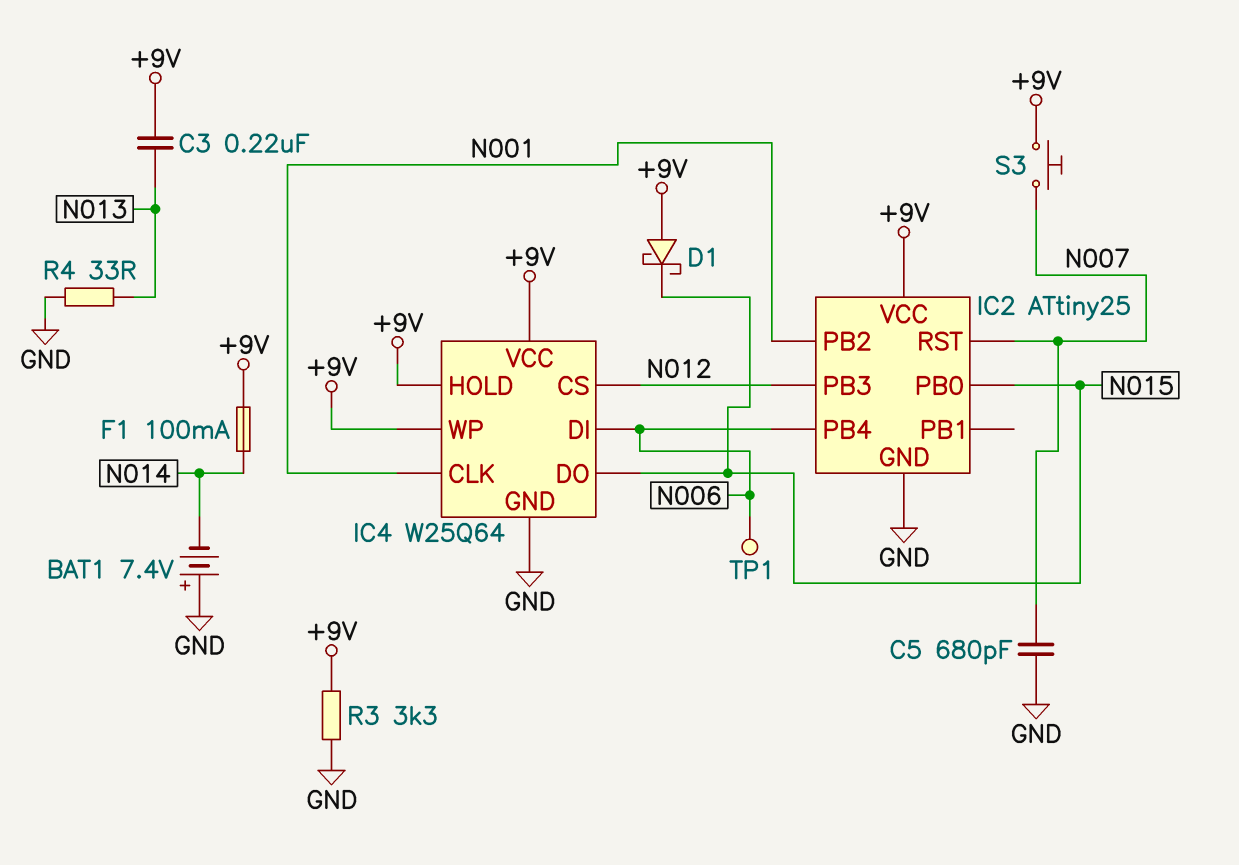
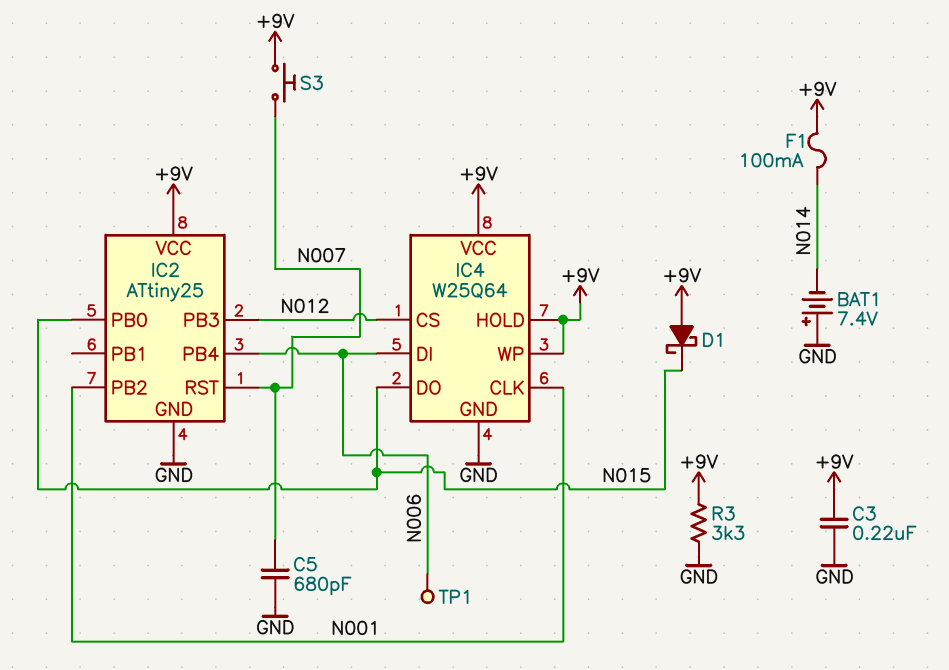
C3: 220nF (+9V, N013) -> 220nF (+9V, GND)
R4: 33 (GND, N013) -> none

